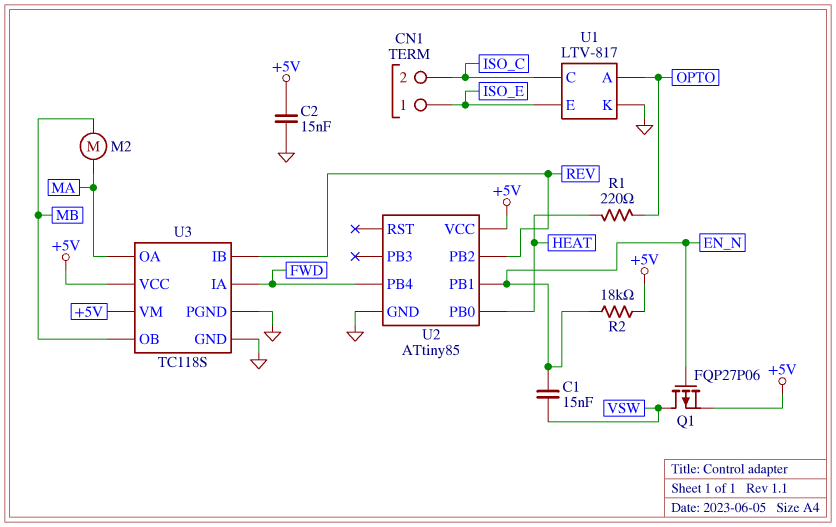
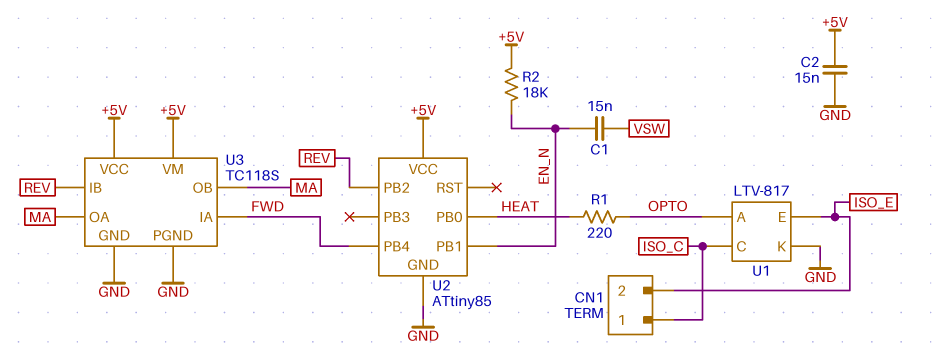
CN1 pin 1: ISO_E -> ISO_C
CN1 pin 2: ISO_C -> ISO_E
M2: motor (MA, MB) -> none
Q1: PMOS FQP27P06 (G EN_N, D VSW, S +5V) -> none
U3 pin OB: MB -> MA

